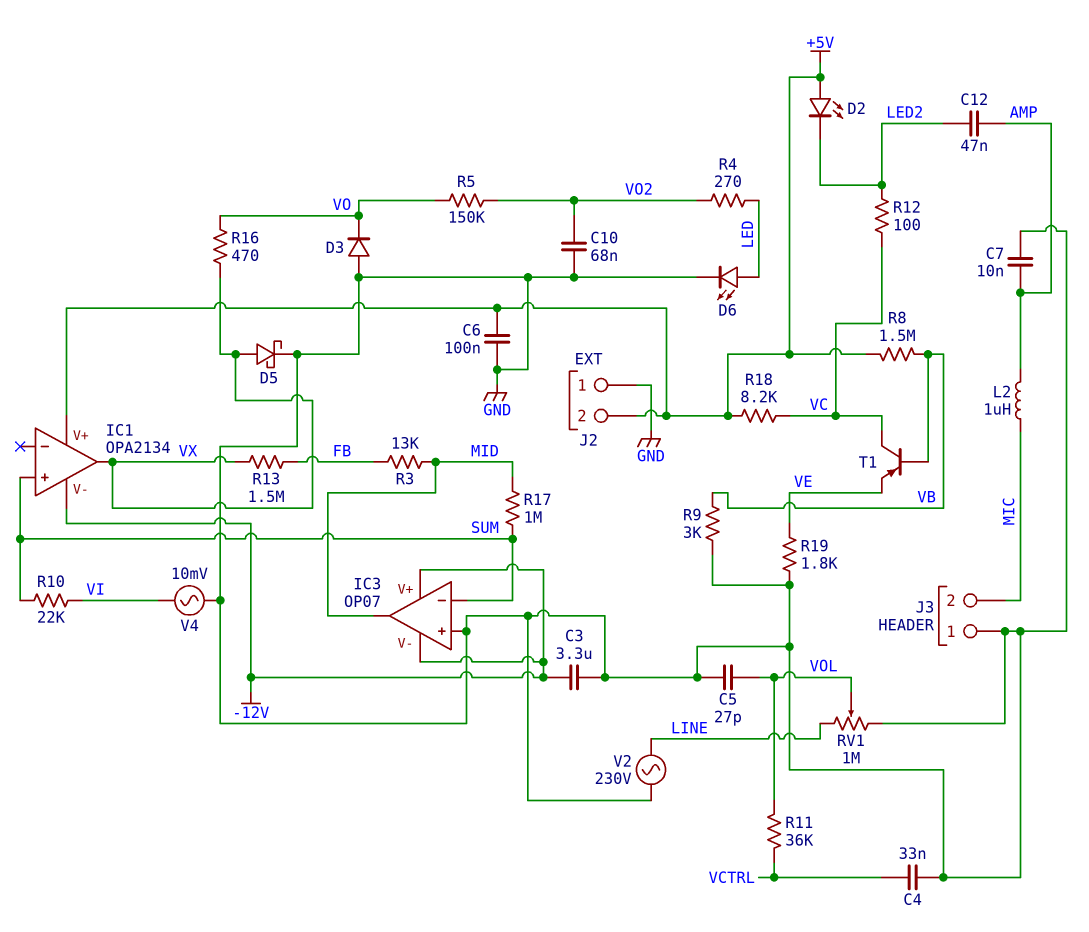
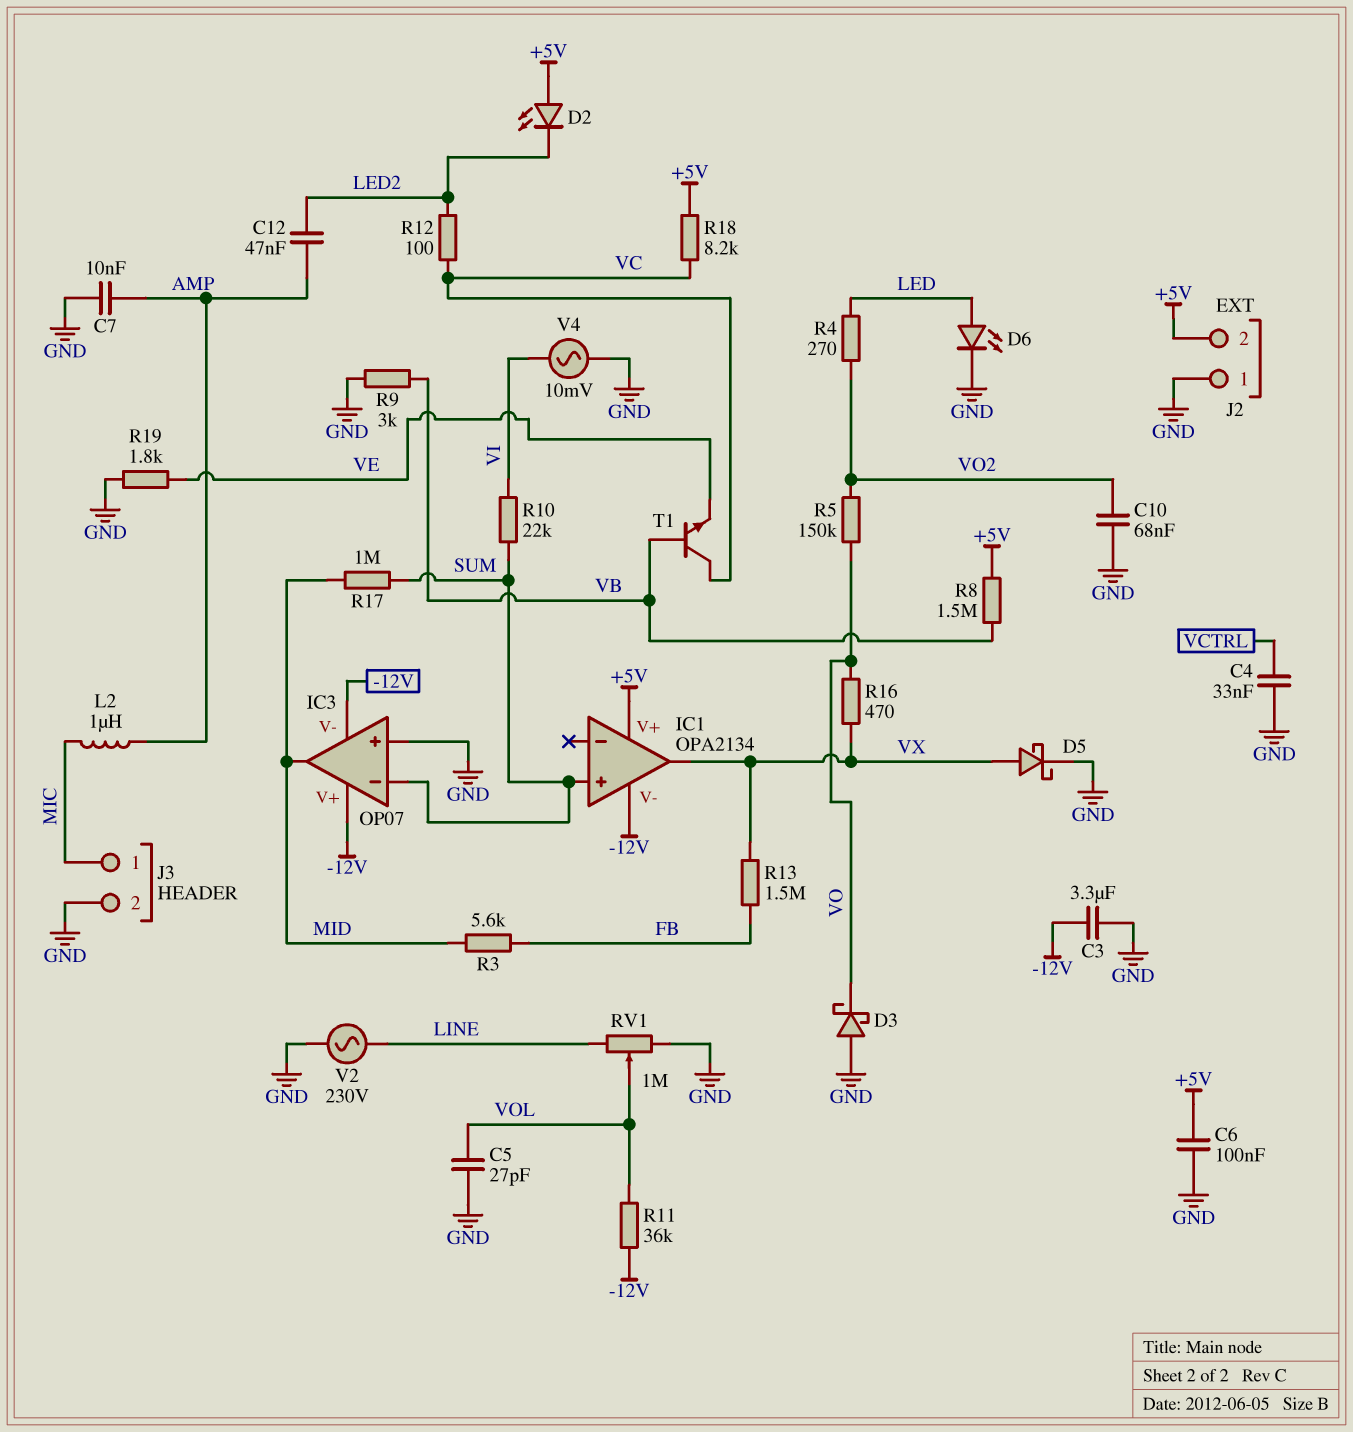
D3: diode (A GND, K VO) -> schottky (A GND, K VO)
J3 pin 1: GND -> MIC
J3 pin 2: MIC -> GND
R3: 13k (FB, MID) -> 5.6k (FB, MID)
R11: 36k (VCTRL, VOL) -> 36k (-12V, VOL)
T1: PNP (B VB, C VC, E VE) -> NPN (B VB, C VC, E VE)

